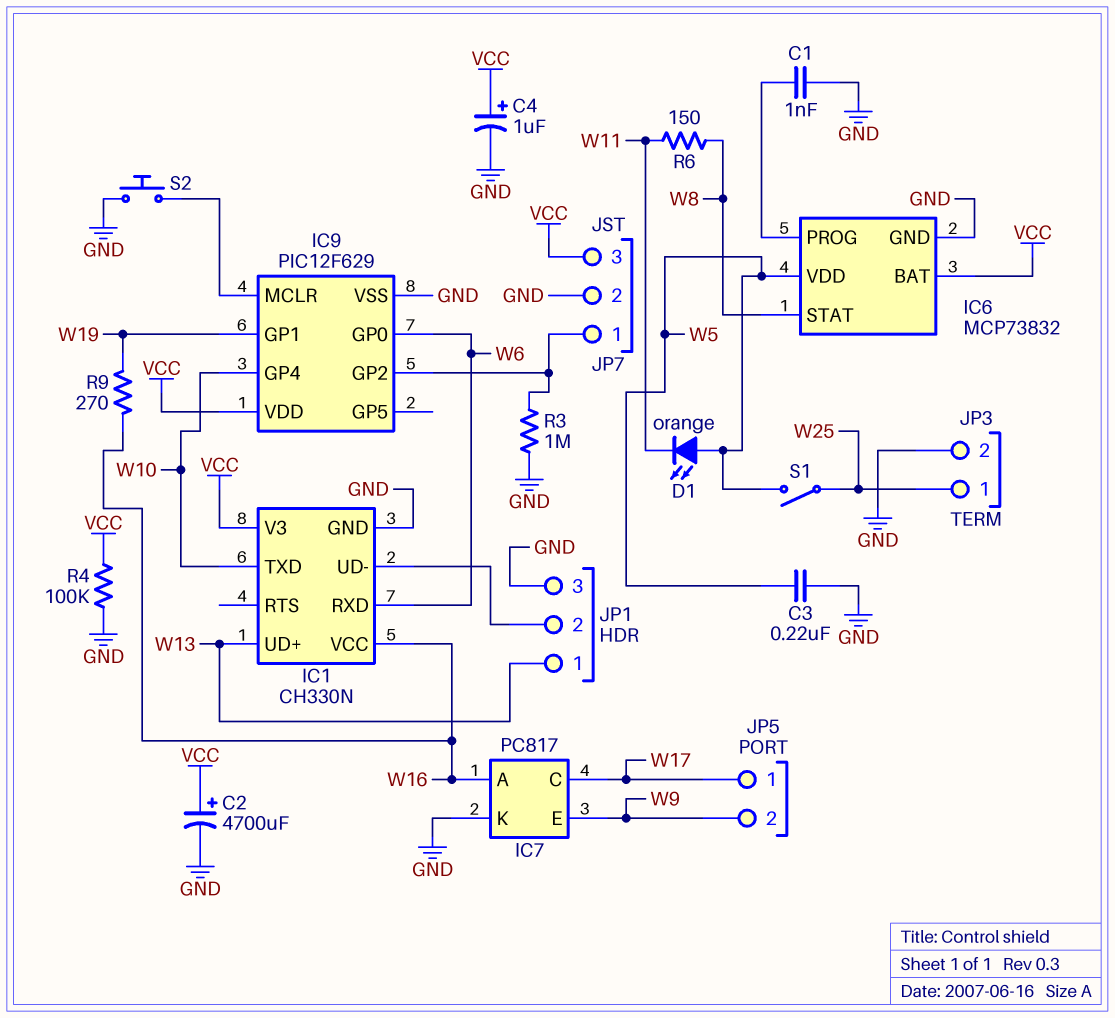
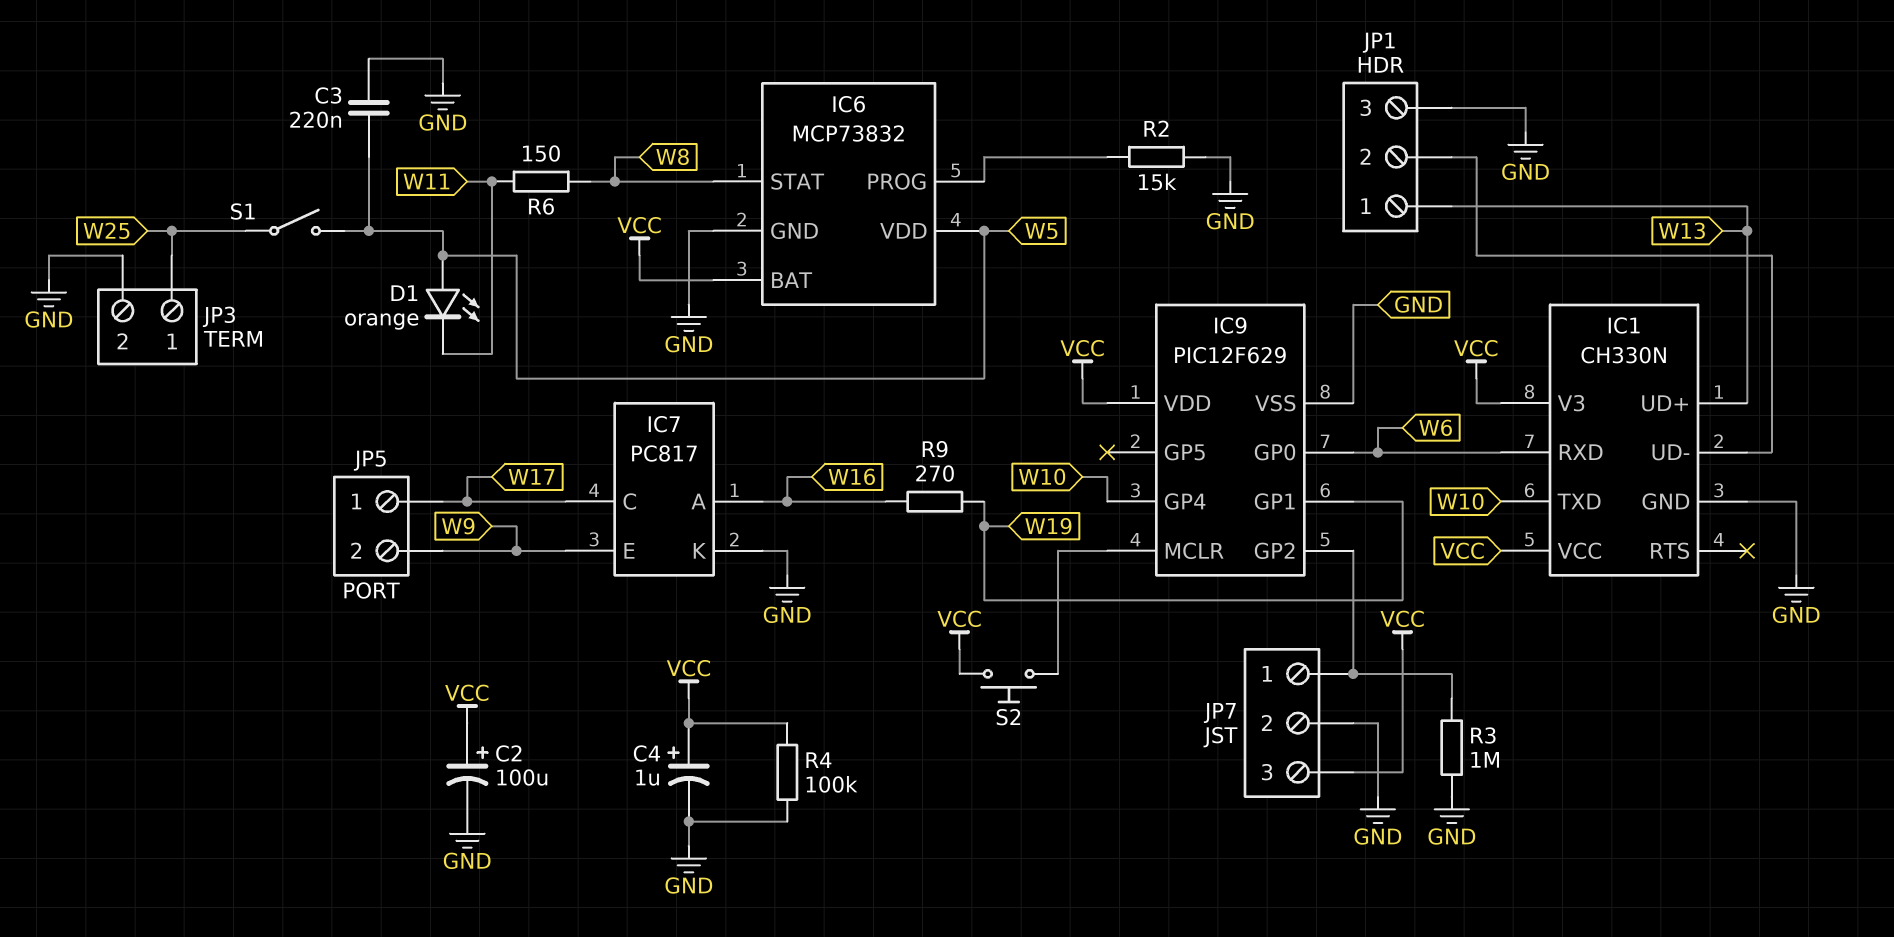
C1: 1nF (GND, IC6/PROG) -> none
C2: 4700uF (plus VCC, minus GND) -> 100uF (plus VCC, minus GND)
IC1 pin VCC: W16 -> VCC
R2: none -> 15k (GND, IC6/PROG)
S2: button (GND, IC9/MCLR) -> button (IC9/MCLR, VCC)

